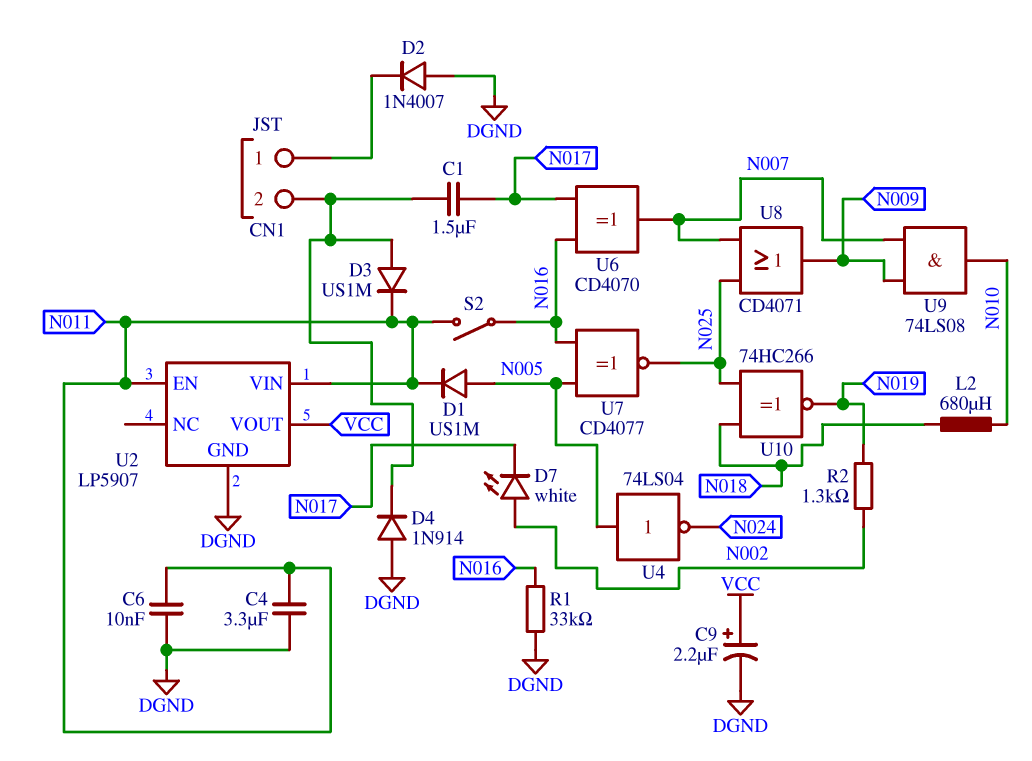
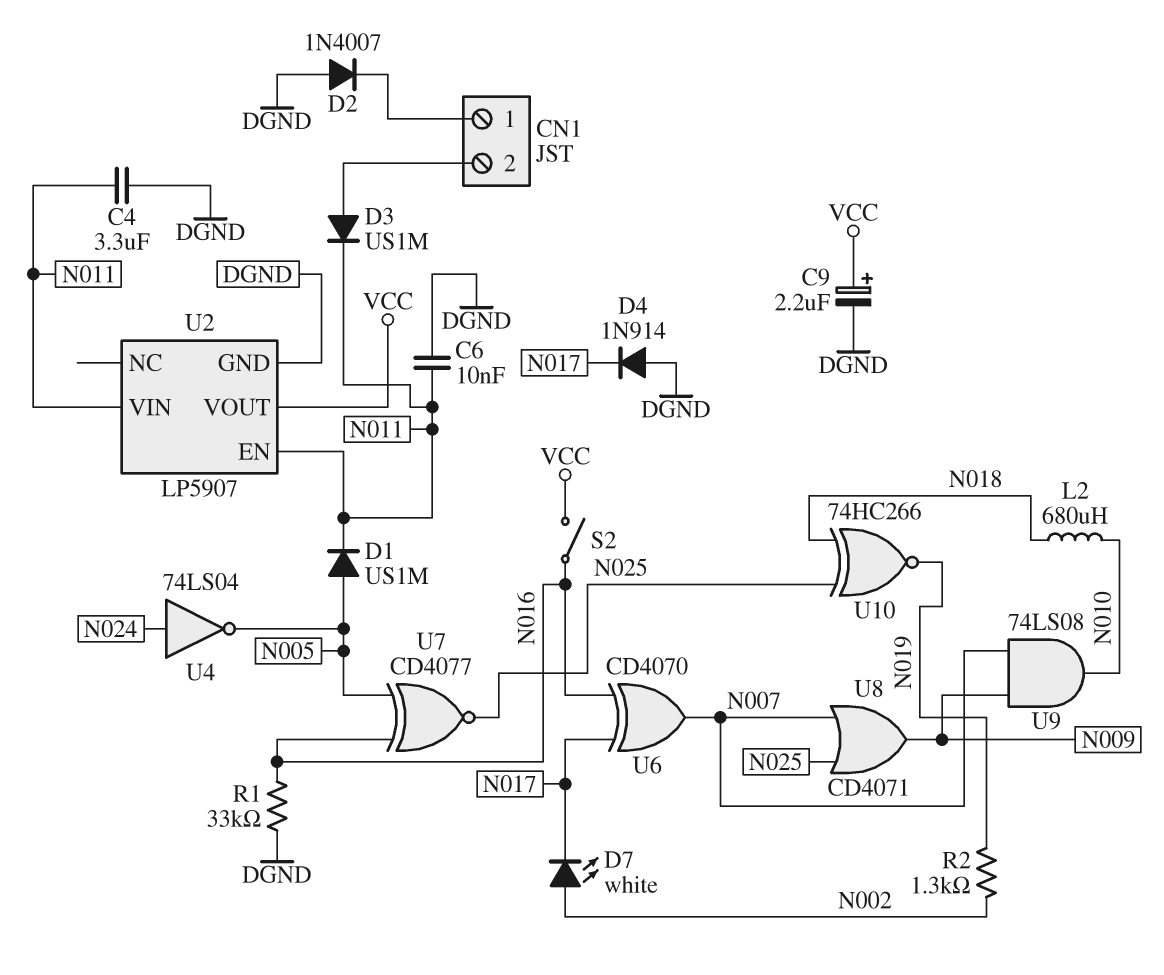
C1: 1.5uF (CN1/2, N017) -> none
D4: diode 1N914 (A DGND, K CN1/2) -> diode 1N914 (A DGND, K N017)
S2: switch (N011, N016) -> switch (N016, VCC)
U4: NOT 74LS04 (in N005, out N024) -> NOT 74LS04 (in N024, out N005)

